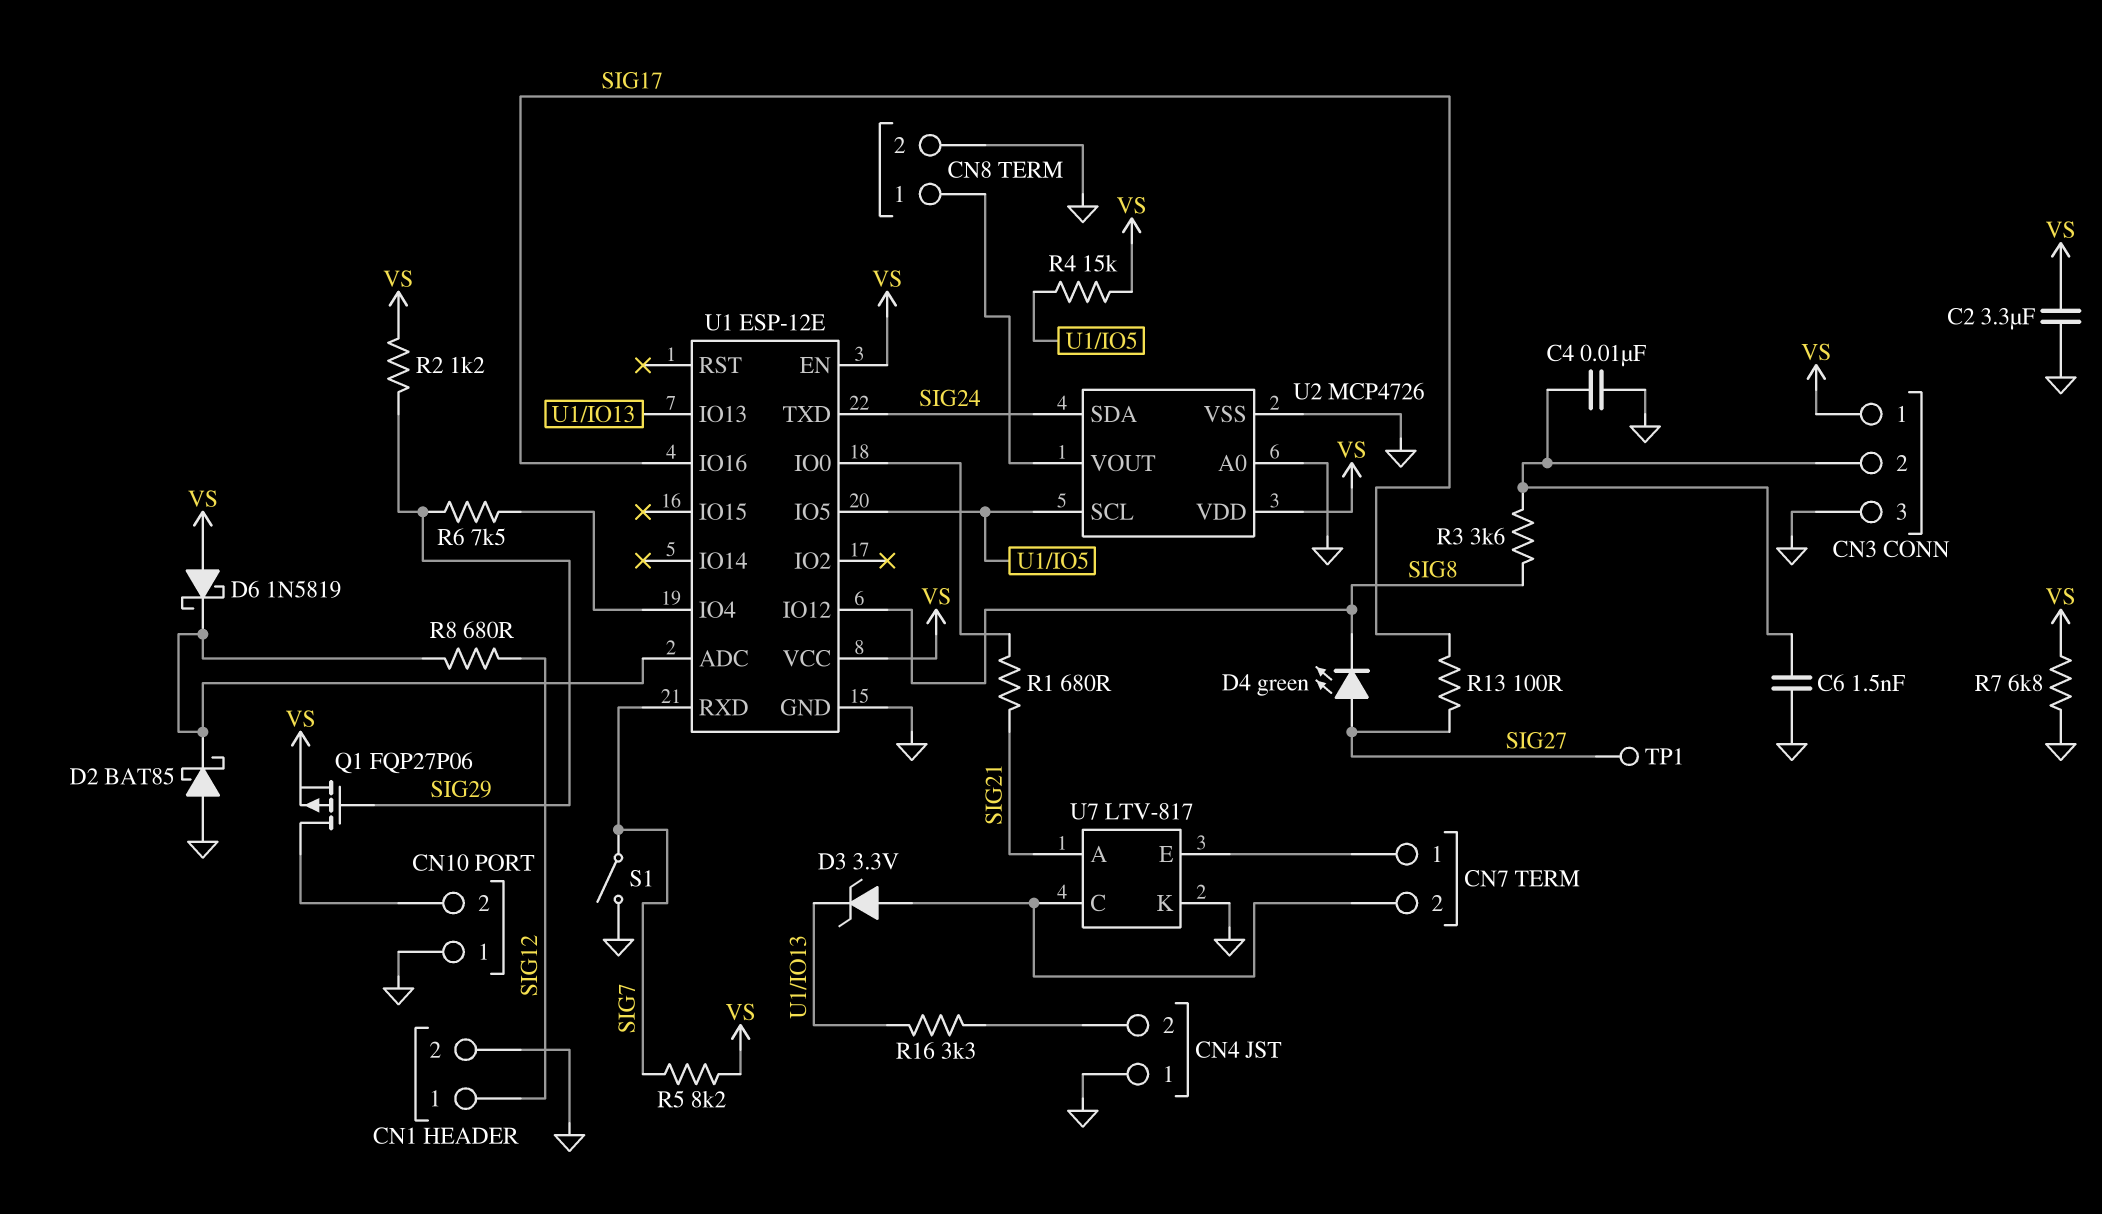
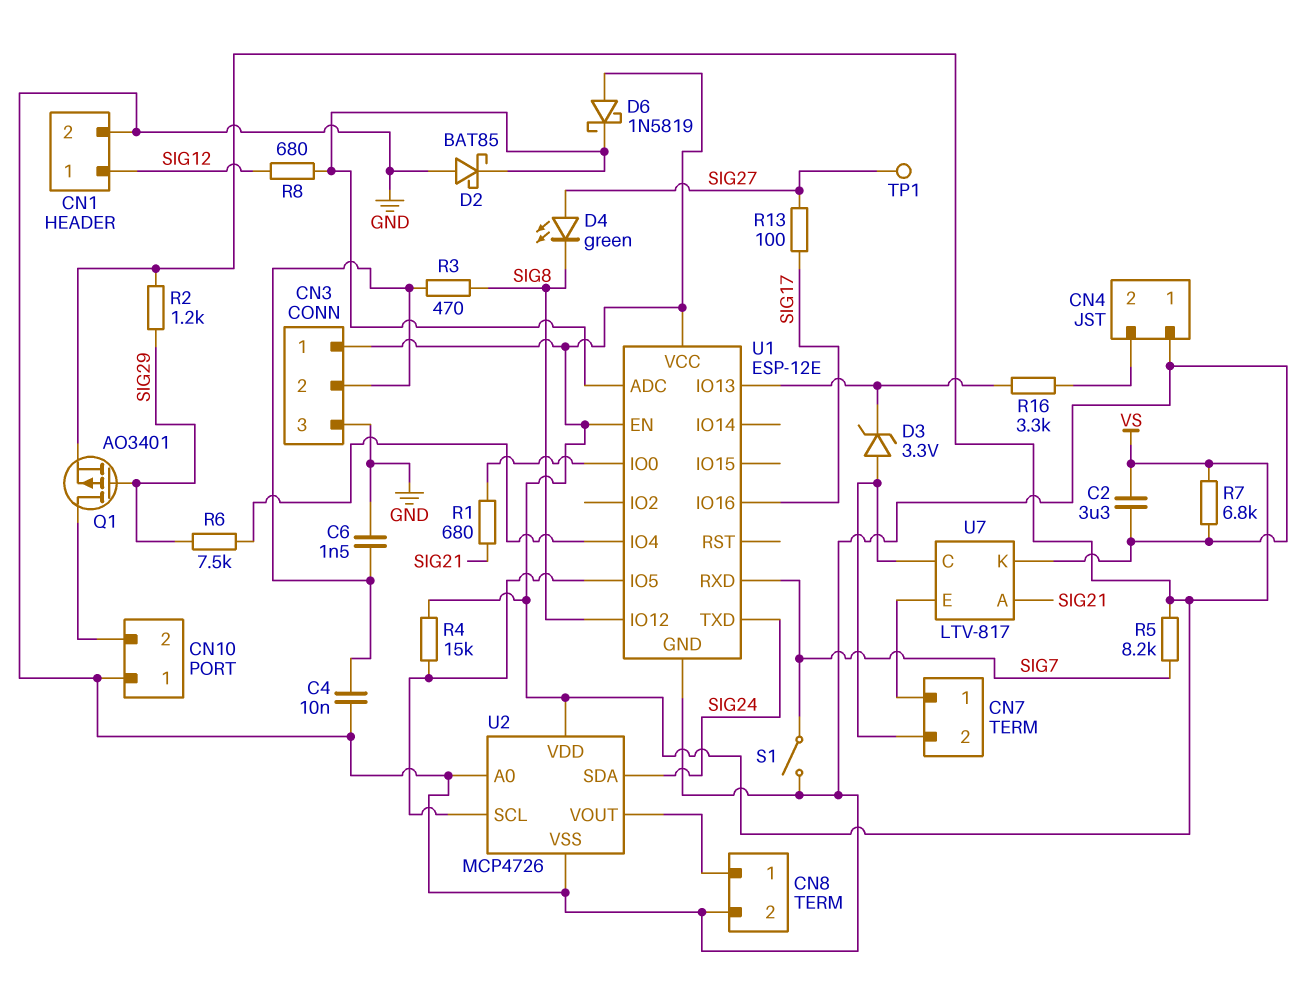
Q1: PMOS FQP27P06 (G SIG29, D CN10/2, S VS) -> PMOS AO3401 (G SIG29, D CN10/2, S VS)
R3: 3.6k (CN3/2, SIG8) -> 470 (CN3/2, SIG8)

